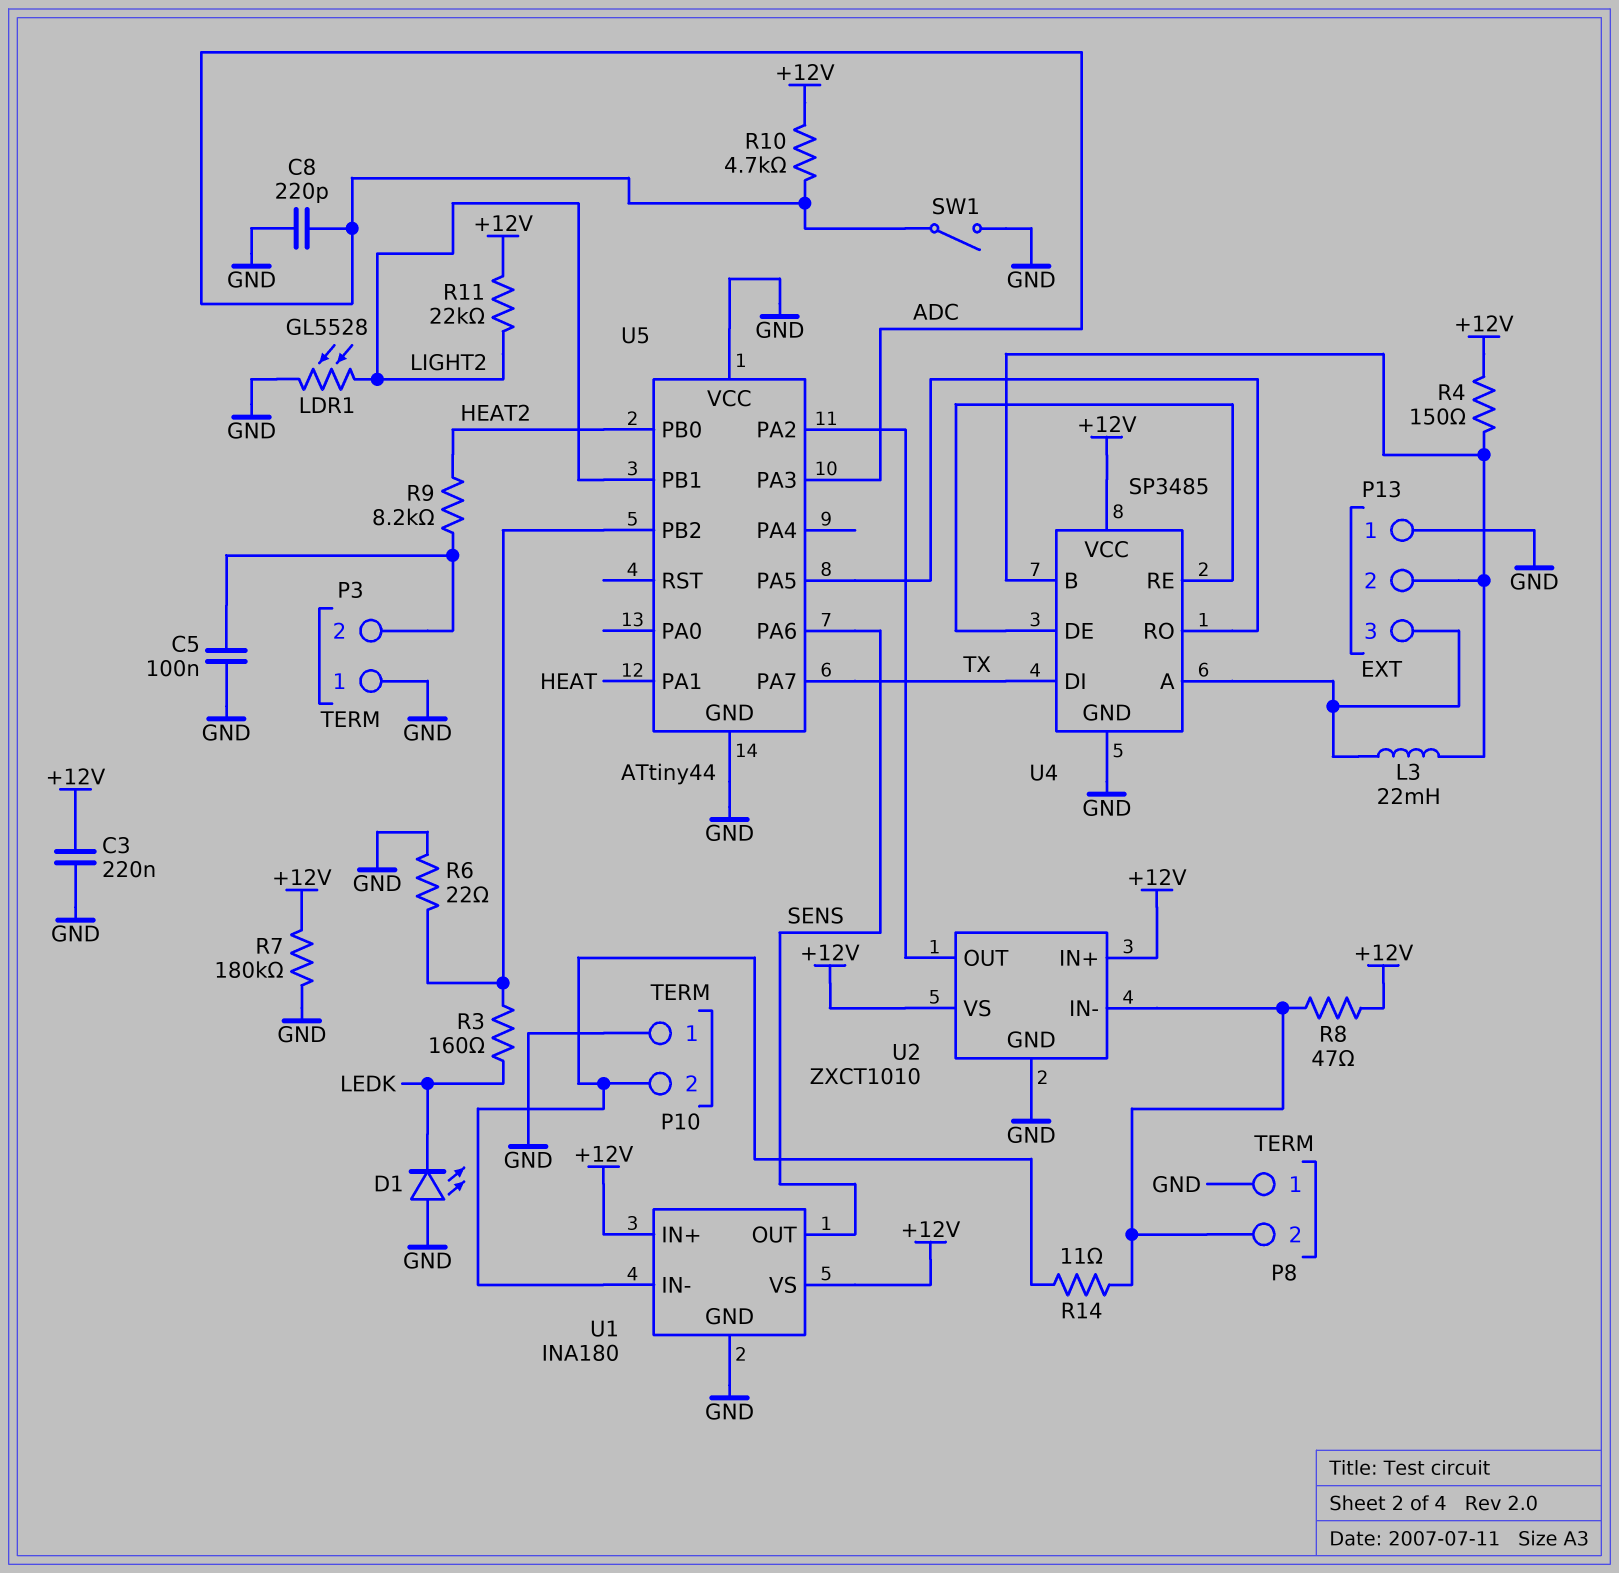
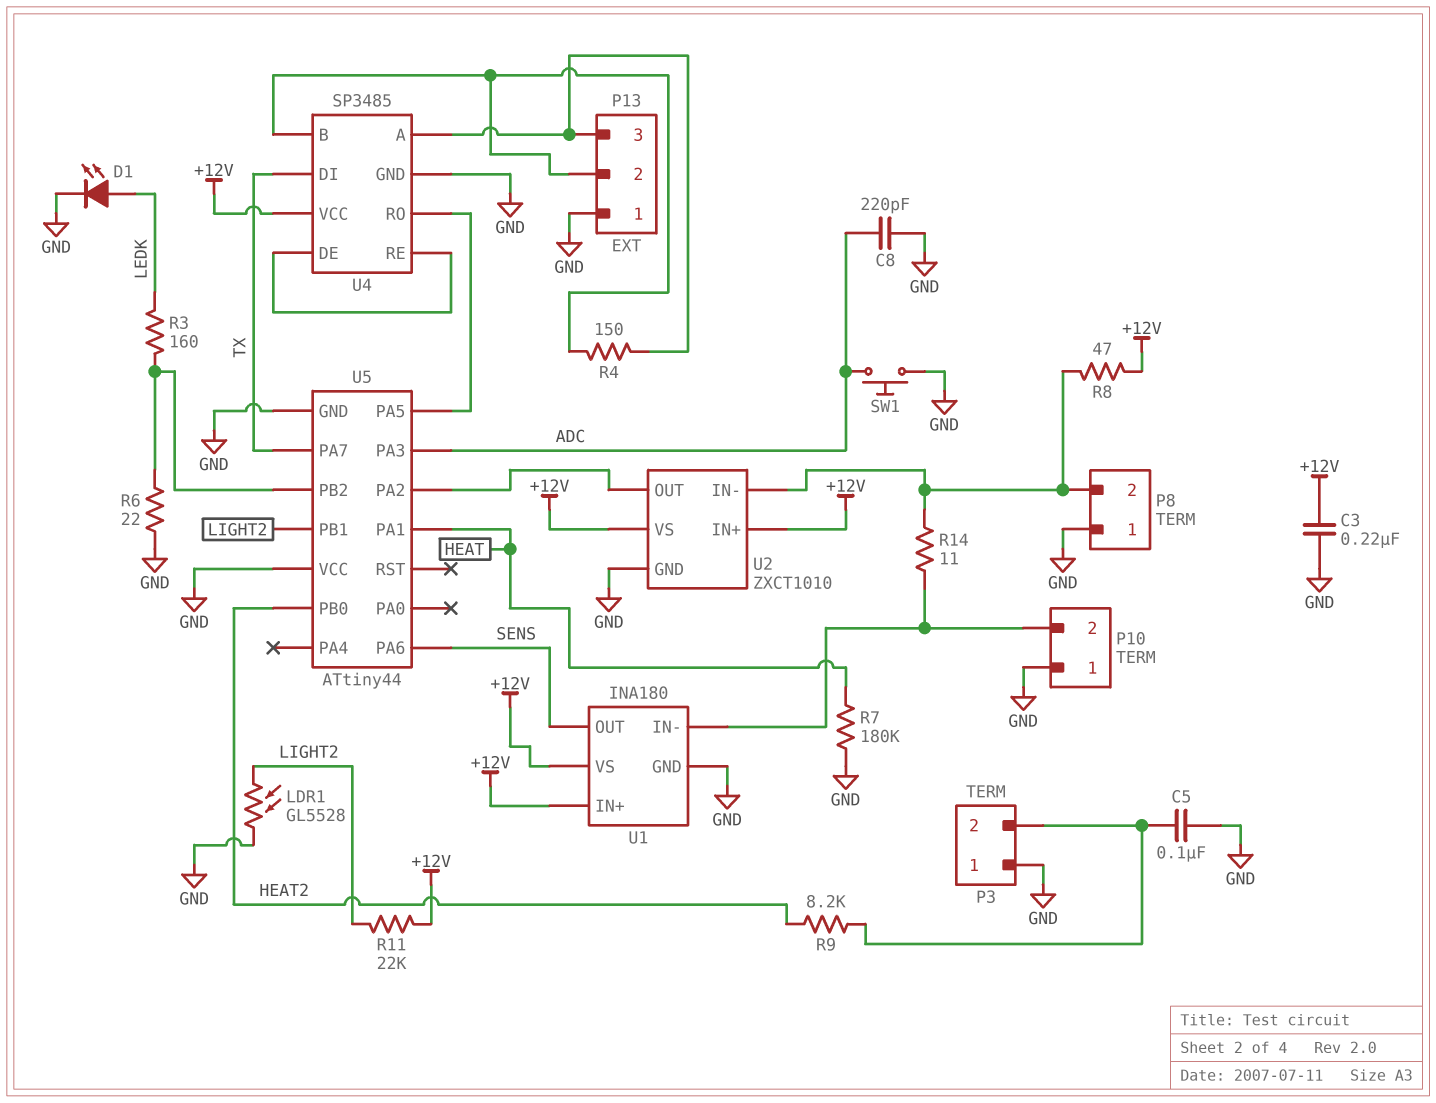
D1: LED (A GND, K LEDK) -> LED (A LEDK, K GND)
L3: 22mH (P13/2, P13/3) -> none
R4: 150 (+12V, P13/2) -> 150 (P13/2, P13/3)
R7: 180k (+12V, GND) -> 180k (GND, HEAT)
R10: 4.7k (+12V, ADC) -> none
SW1: switch (ADC, GND) -> button (ADC, GND)

